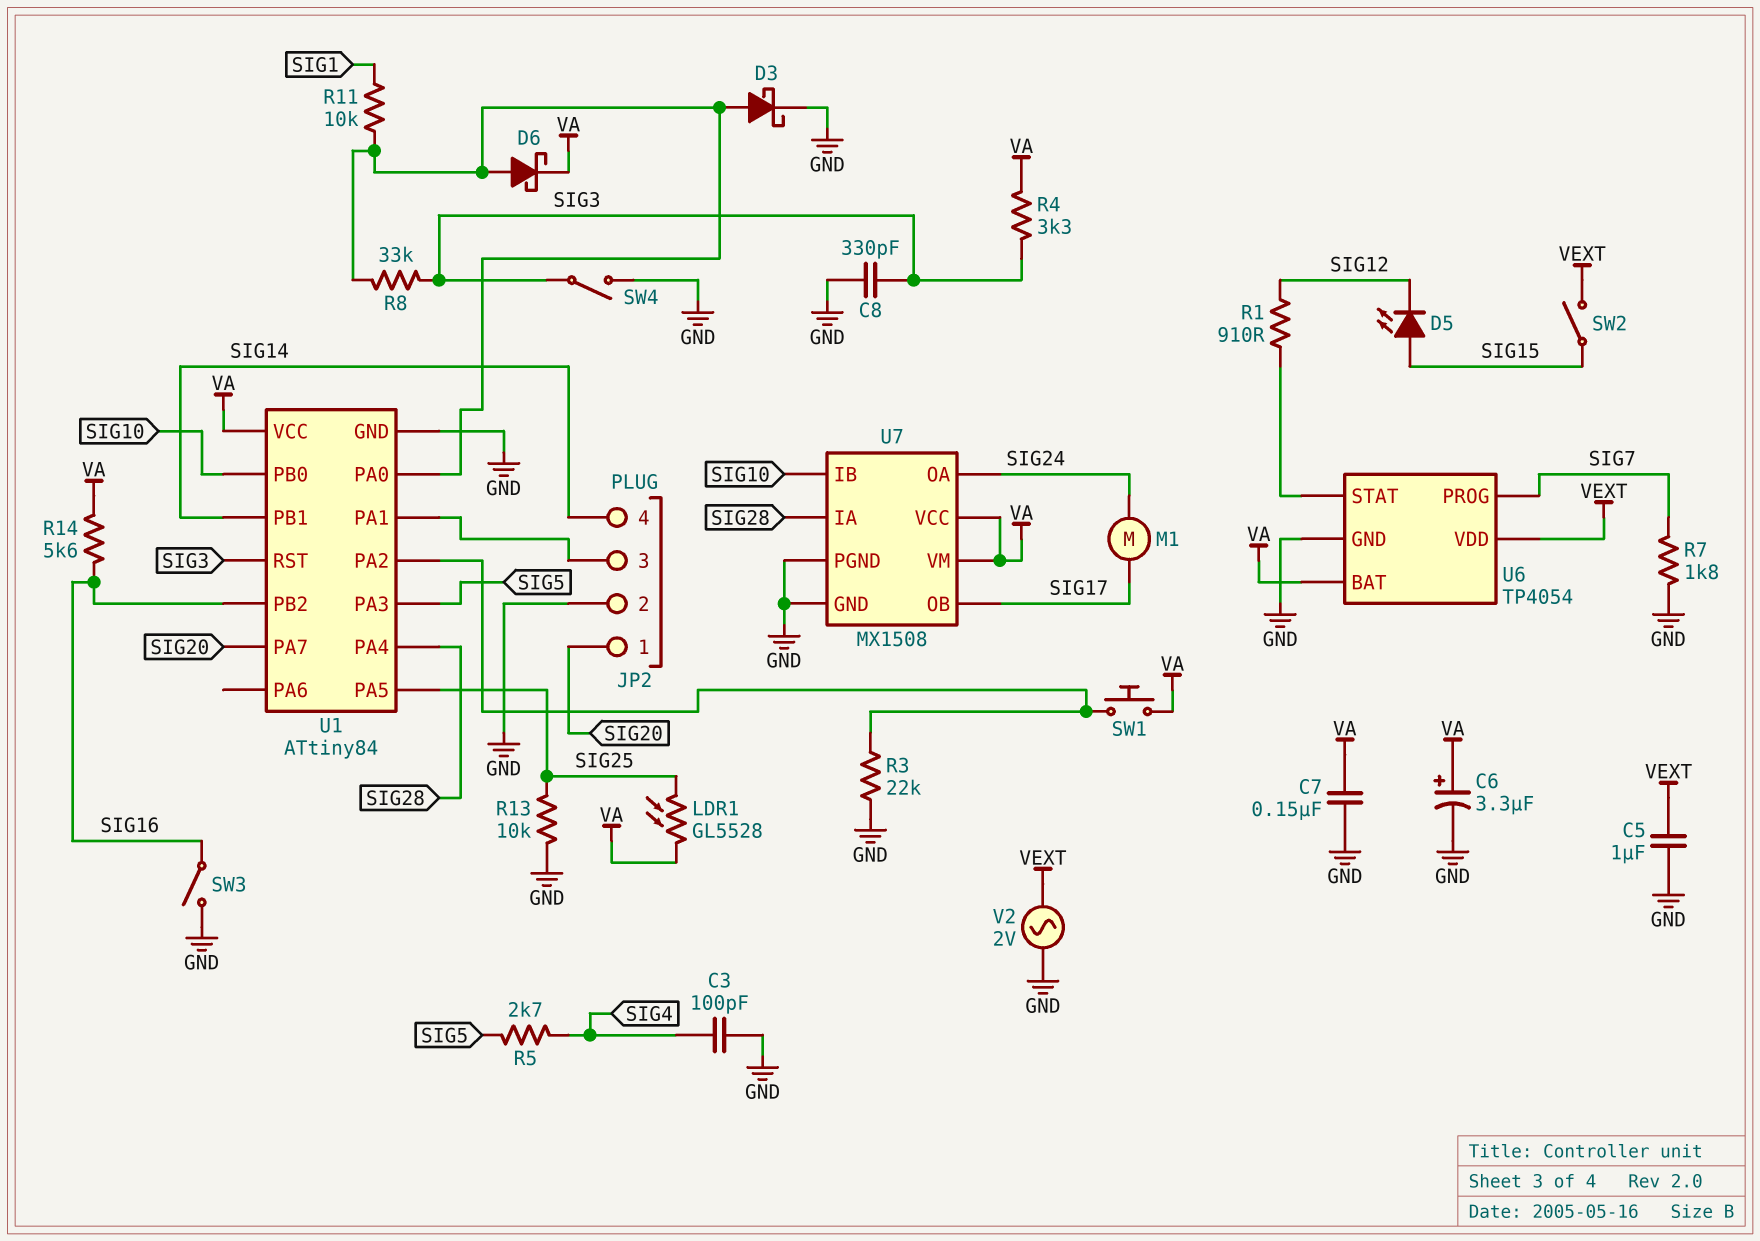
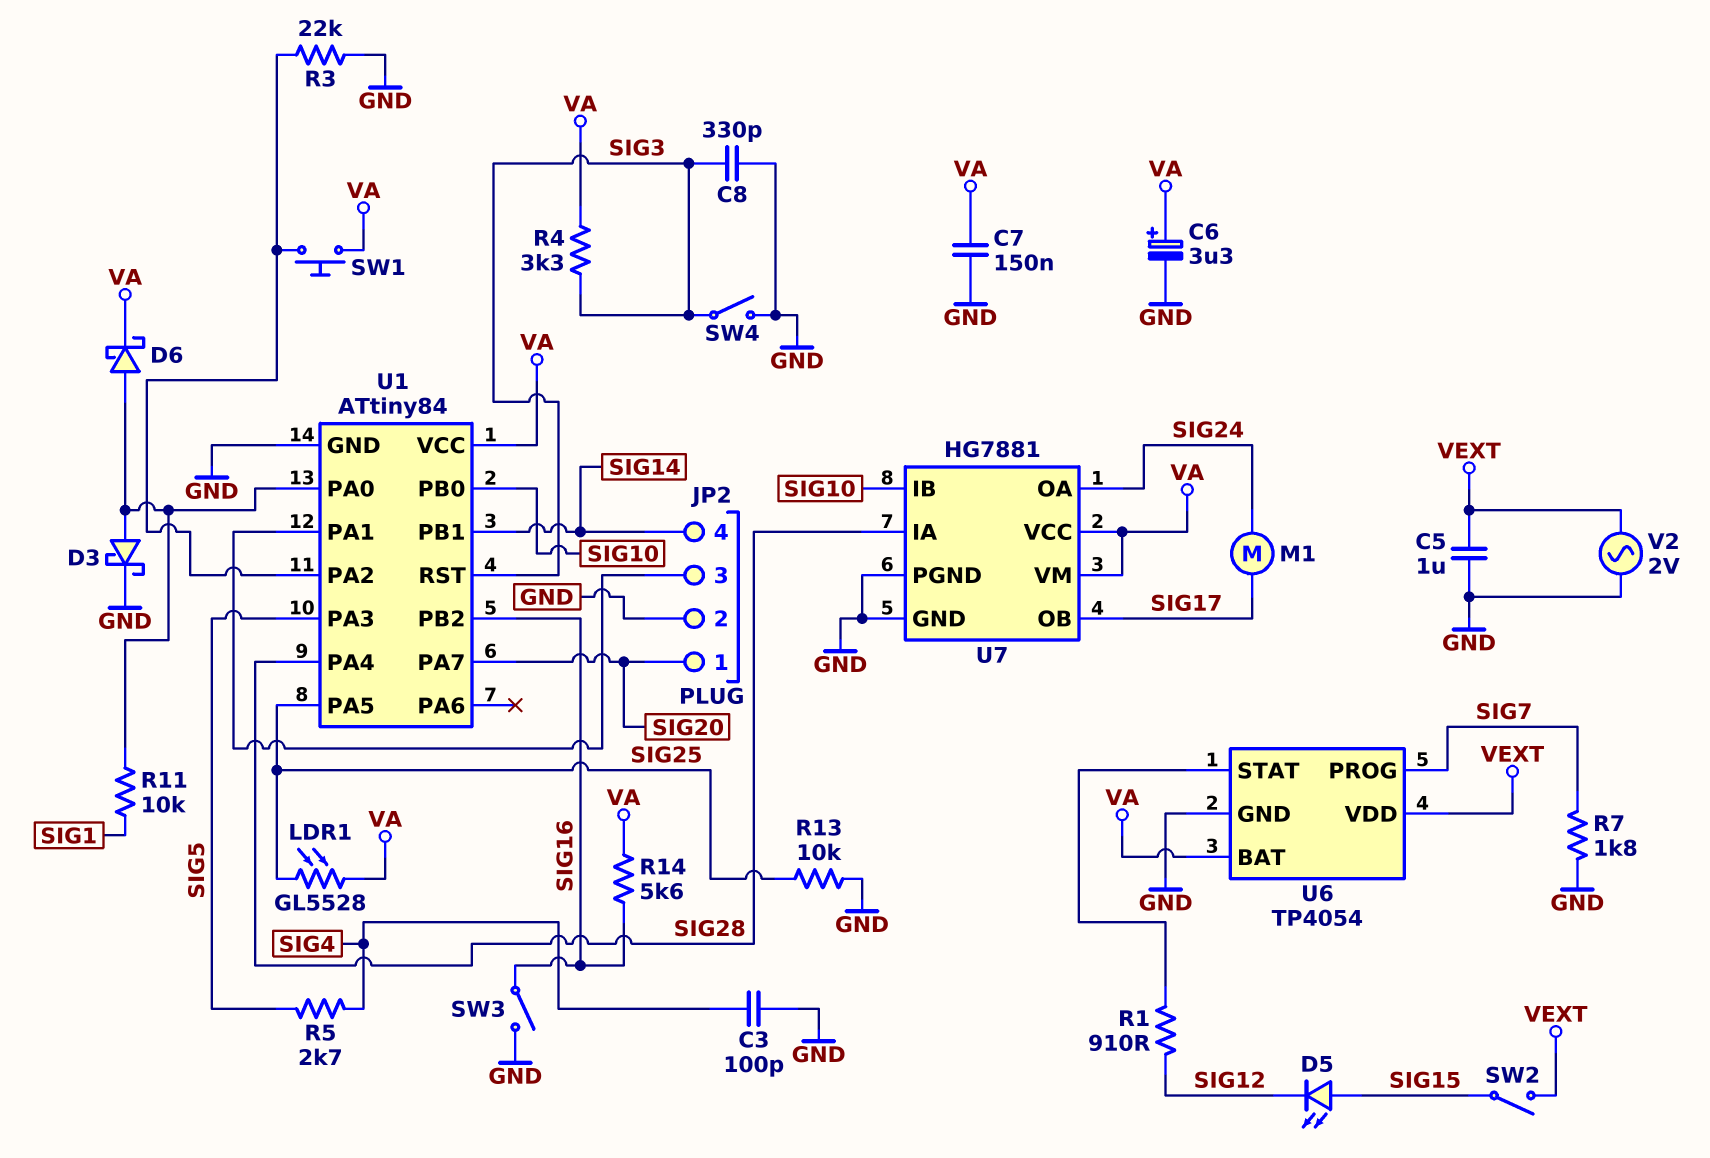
R8: 33k (SIG3, U1/PA0) -> none
U7: MX1508 -> HG7881

